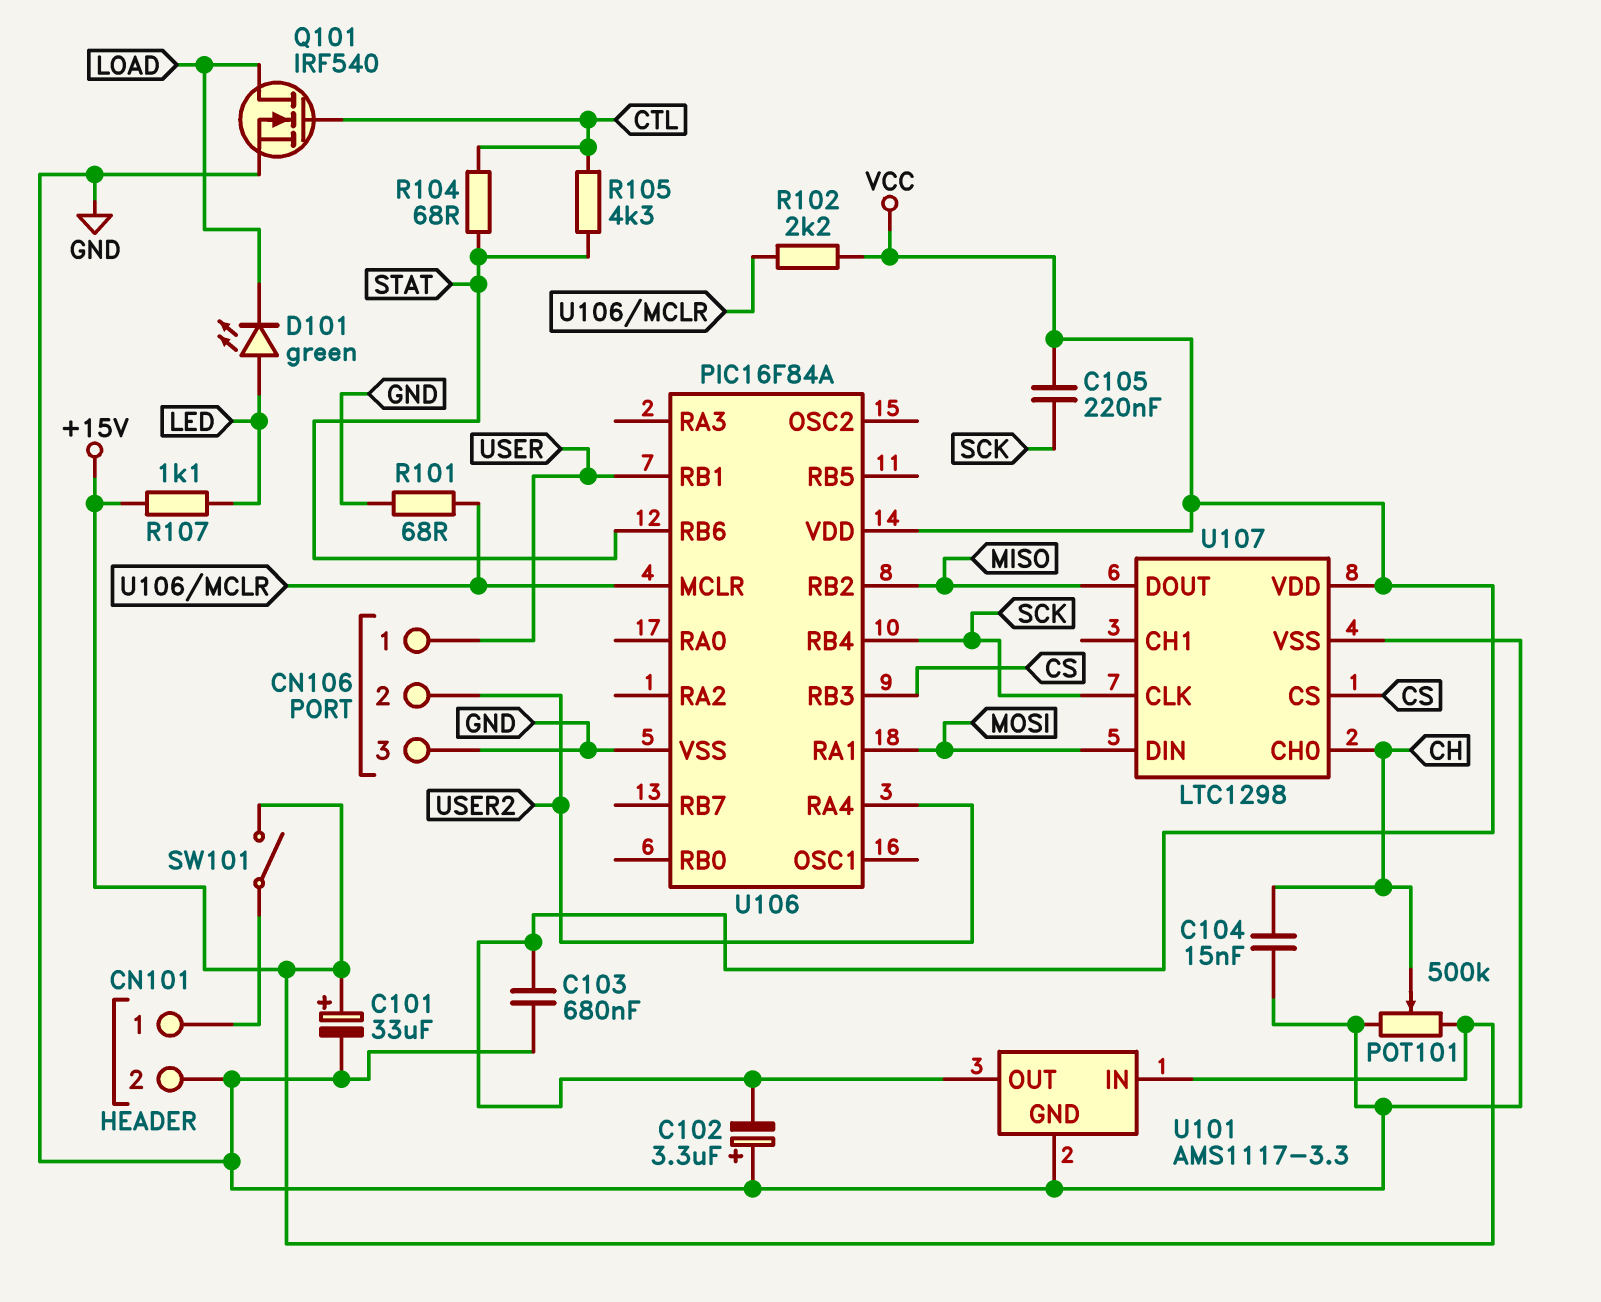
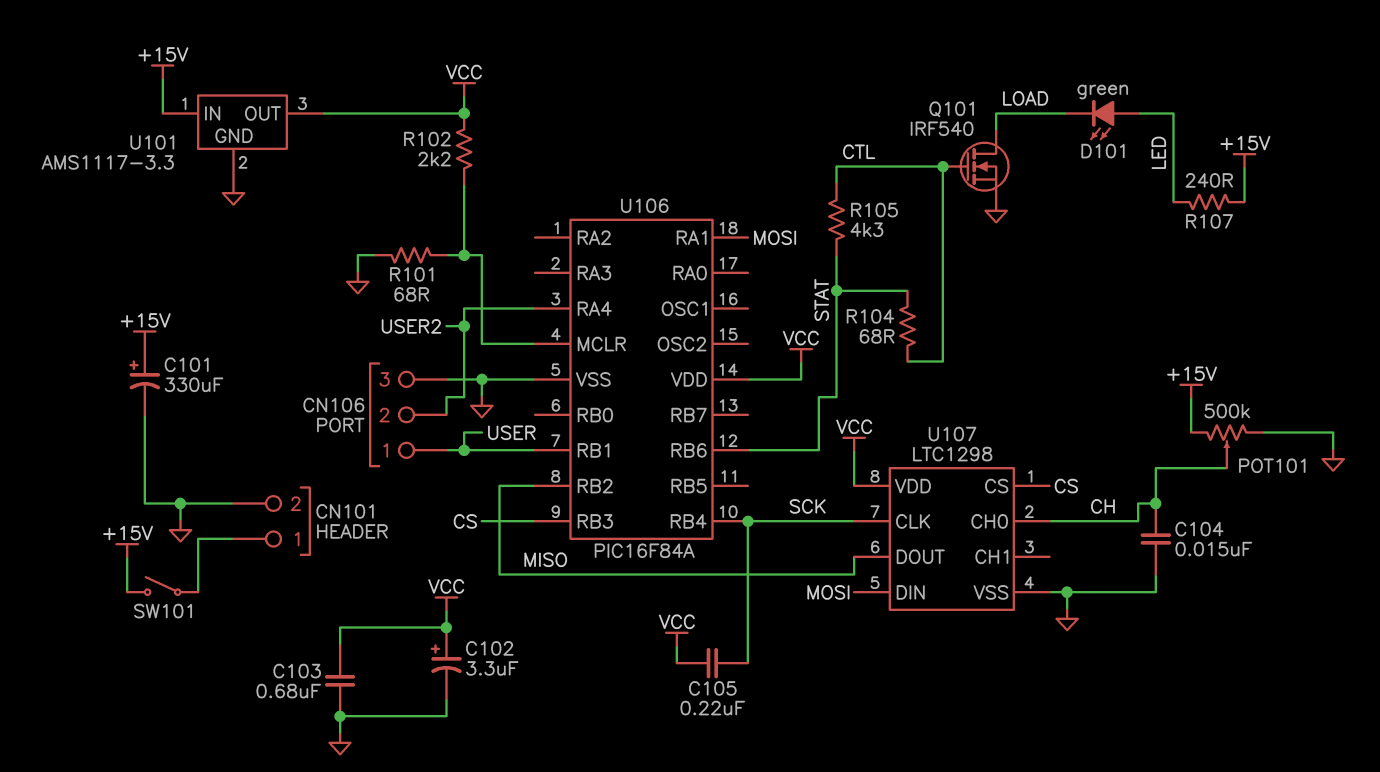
C101: 33uF (plus +15V, minus GND) -> 330uF (plus +15V, minus GND)
C102: 3.3uF (plus GND, minus VCC) -> 3.3uF (plus VCC, minus GND)
R107: 1.1k (+15V, LED) -> 240 (+15V, LED)

